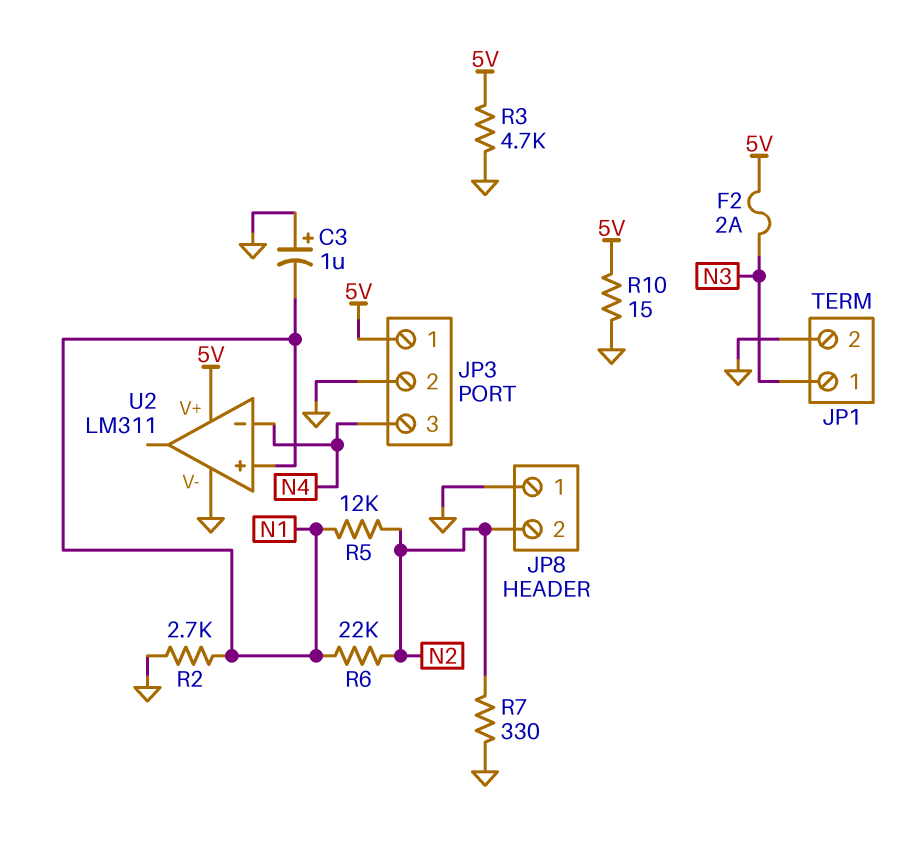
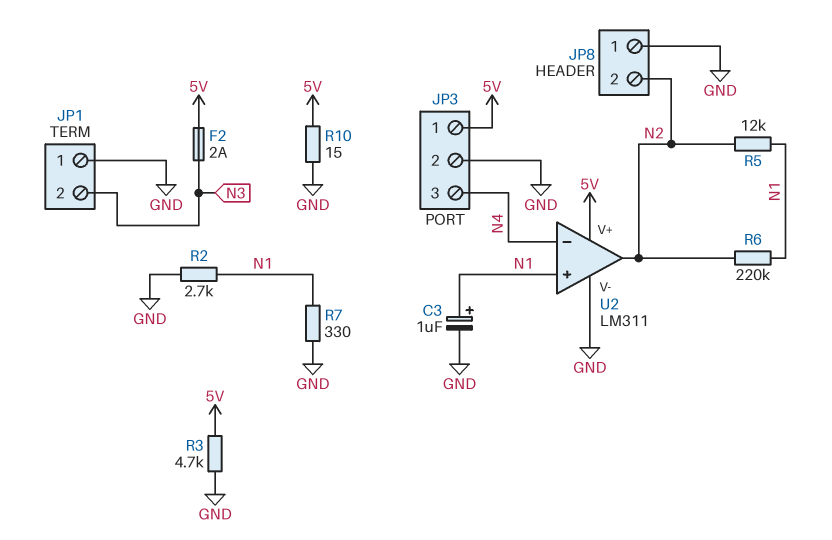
C3: 1uF (plus GND, minus N1) -> 1uF (plus N1, minus GND)
JP1 pin 1: N3 -> GND
JP1 pin 2: GND -> N3
R6: 22k (N1, N2) -> 220k (N1, N2)
R7: 330 (GND, N2) -> 330 (GND, N1)
U2 pin out: none -> N2

